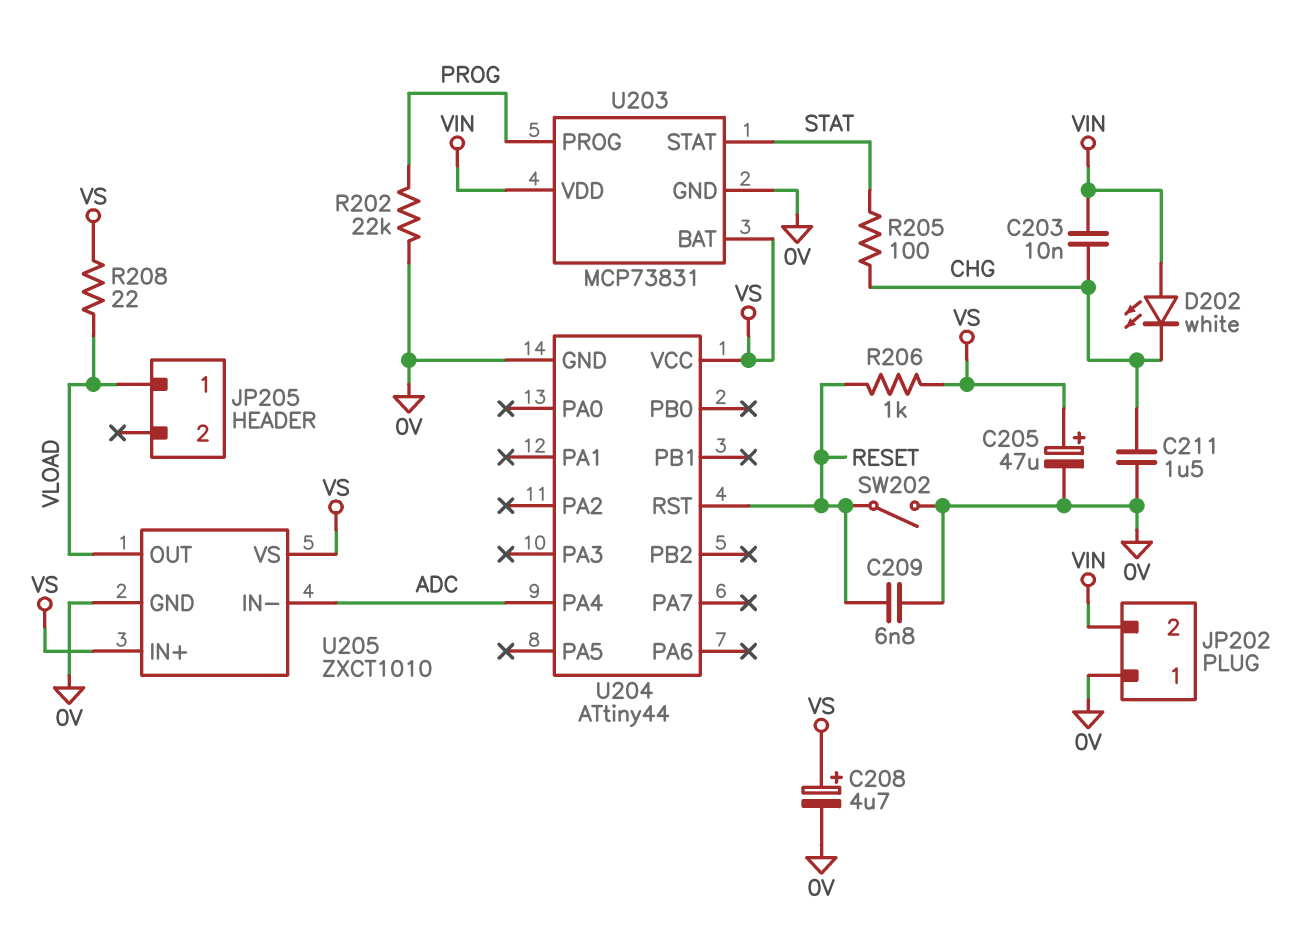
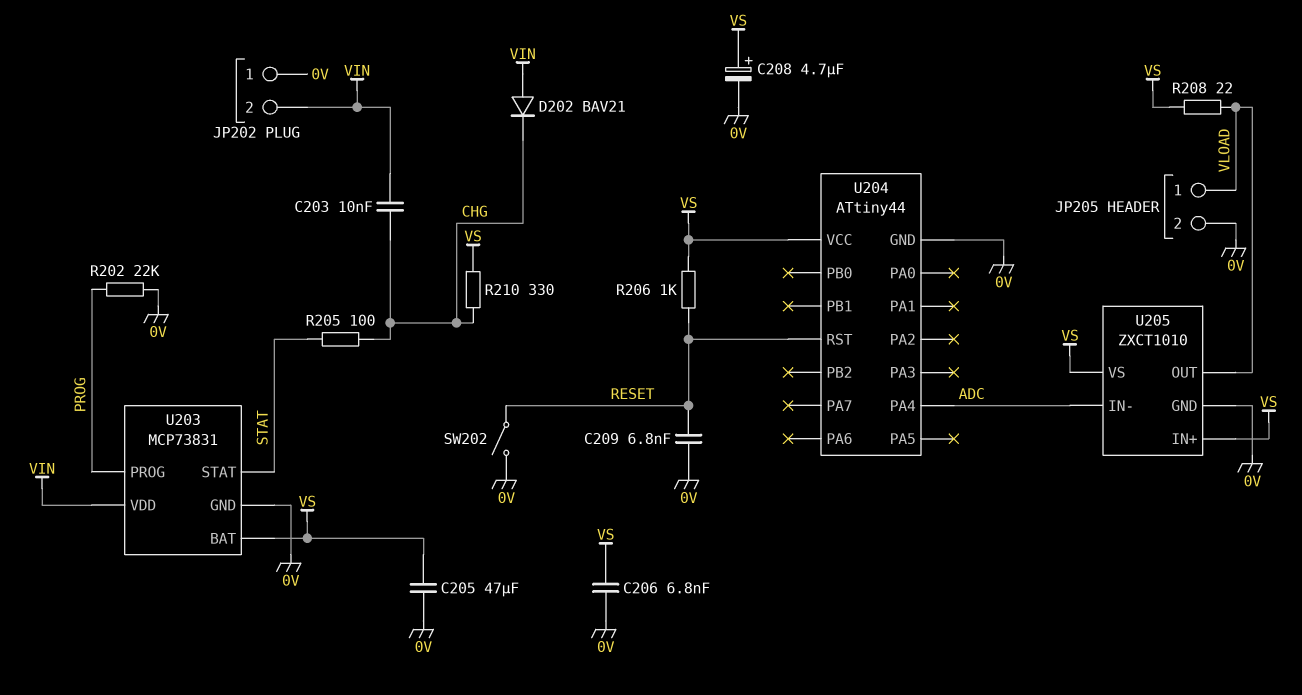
C205: 47uF (plus VS, minus 0V) -> 47uF (0V, VS)
C206: none -> 6.8nF (0V, VS)
C211: 1.5uF (0V, CHG) -> none
D202: LED white (A VIN, K CHG) -> diode BAV21 (A VIN, K CHG)
JP205 pin 2: none -> 0V
R210: none -> 330 (CHG, VS)

